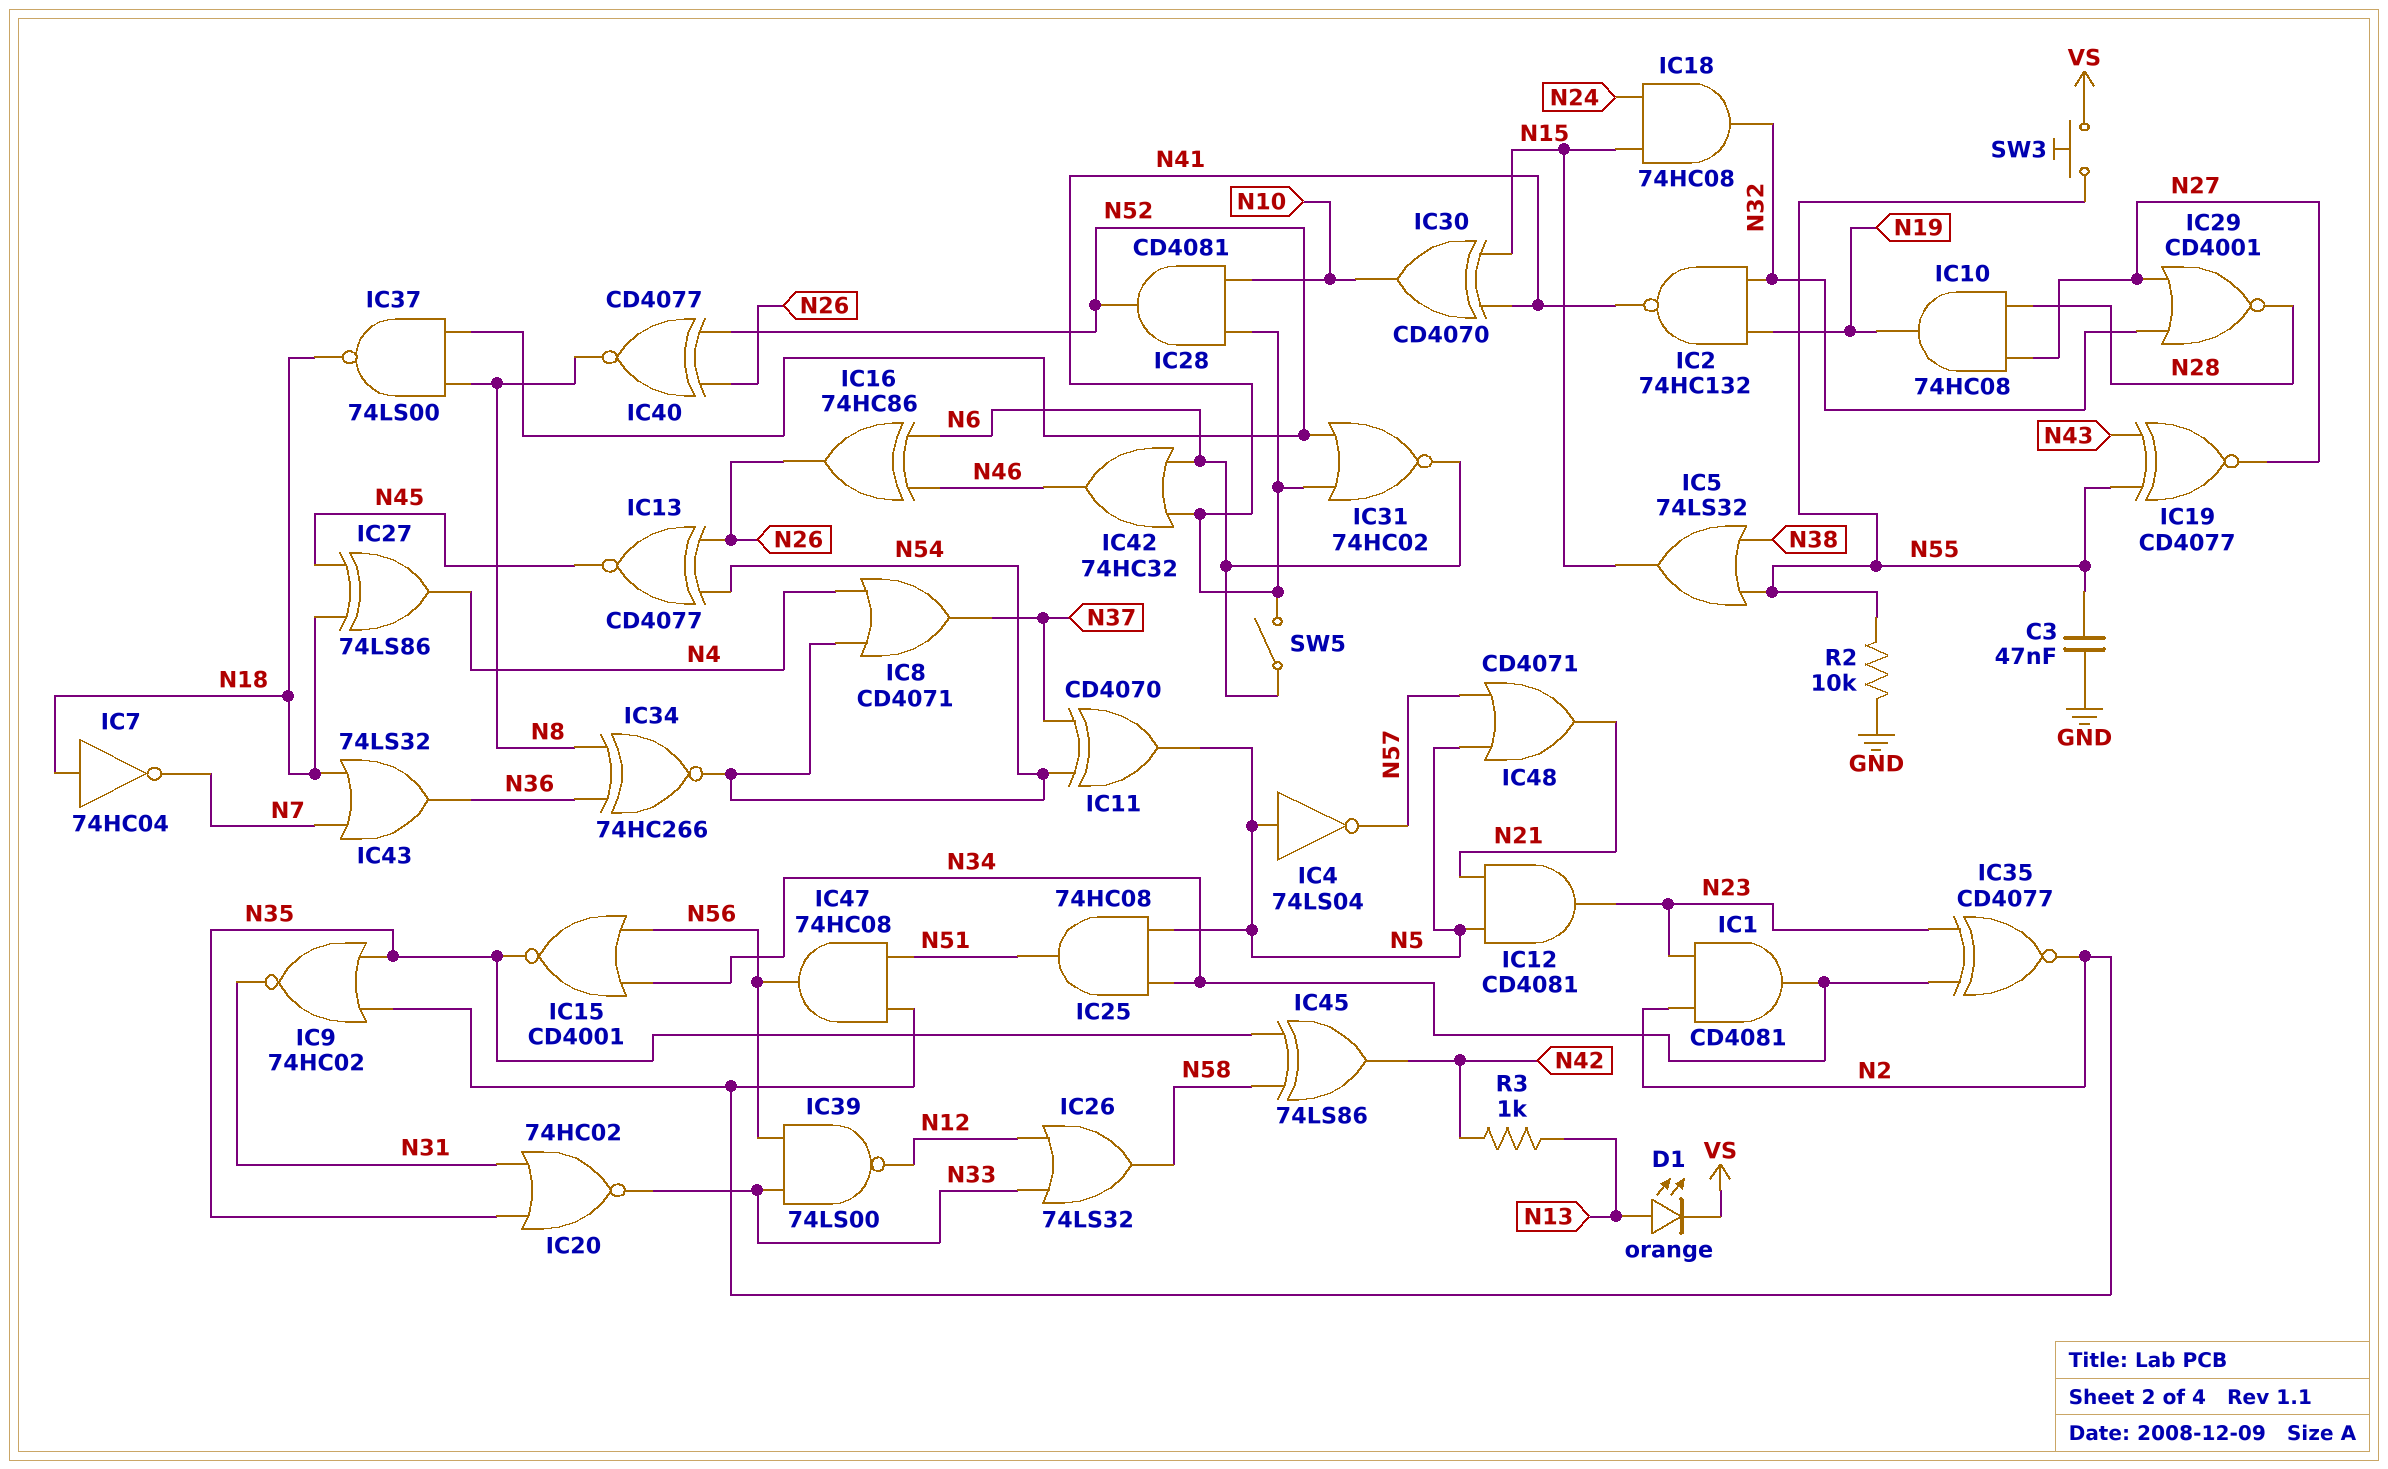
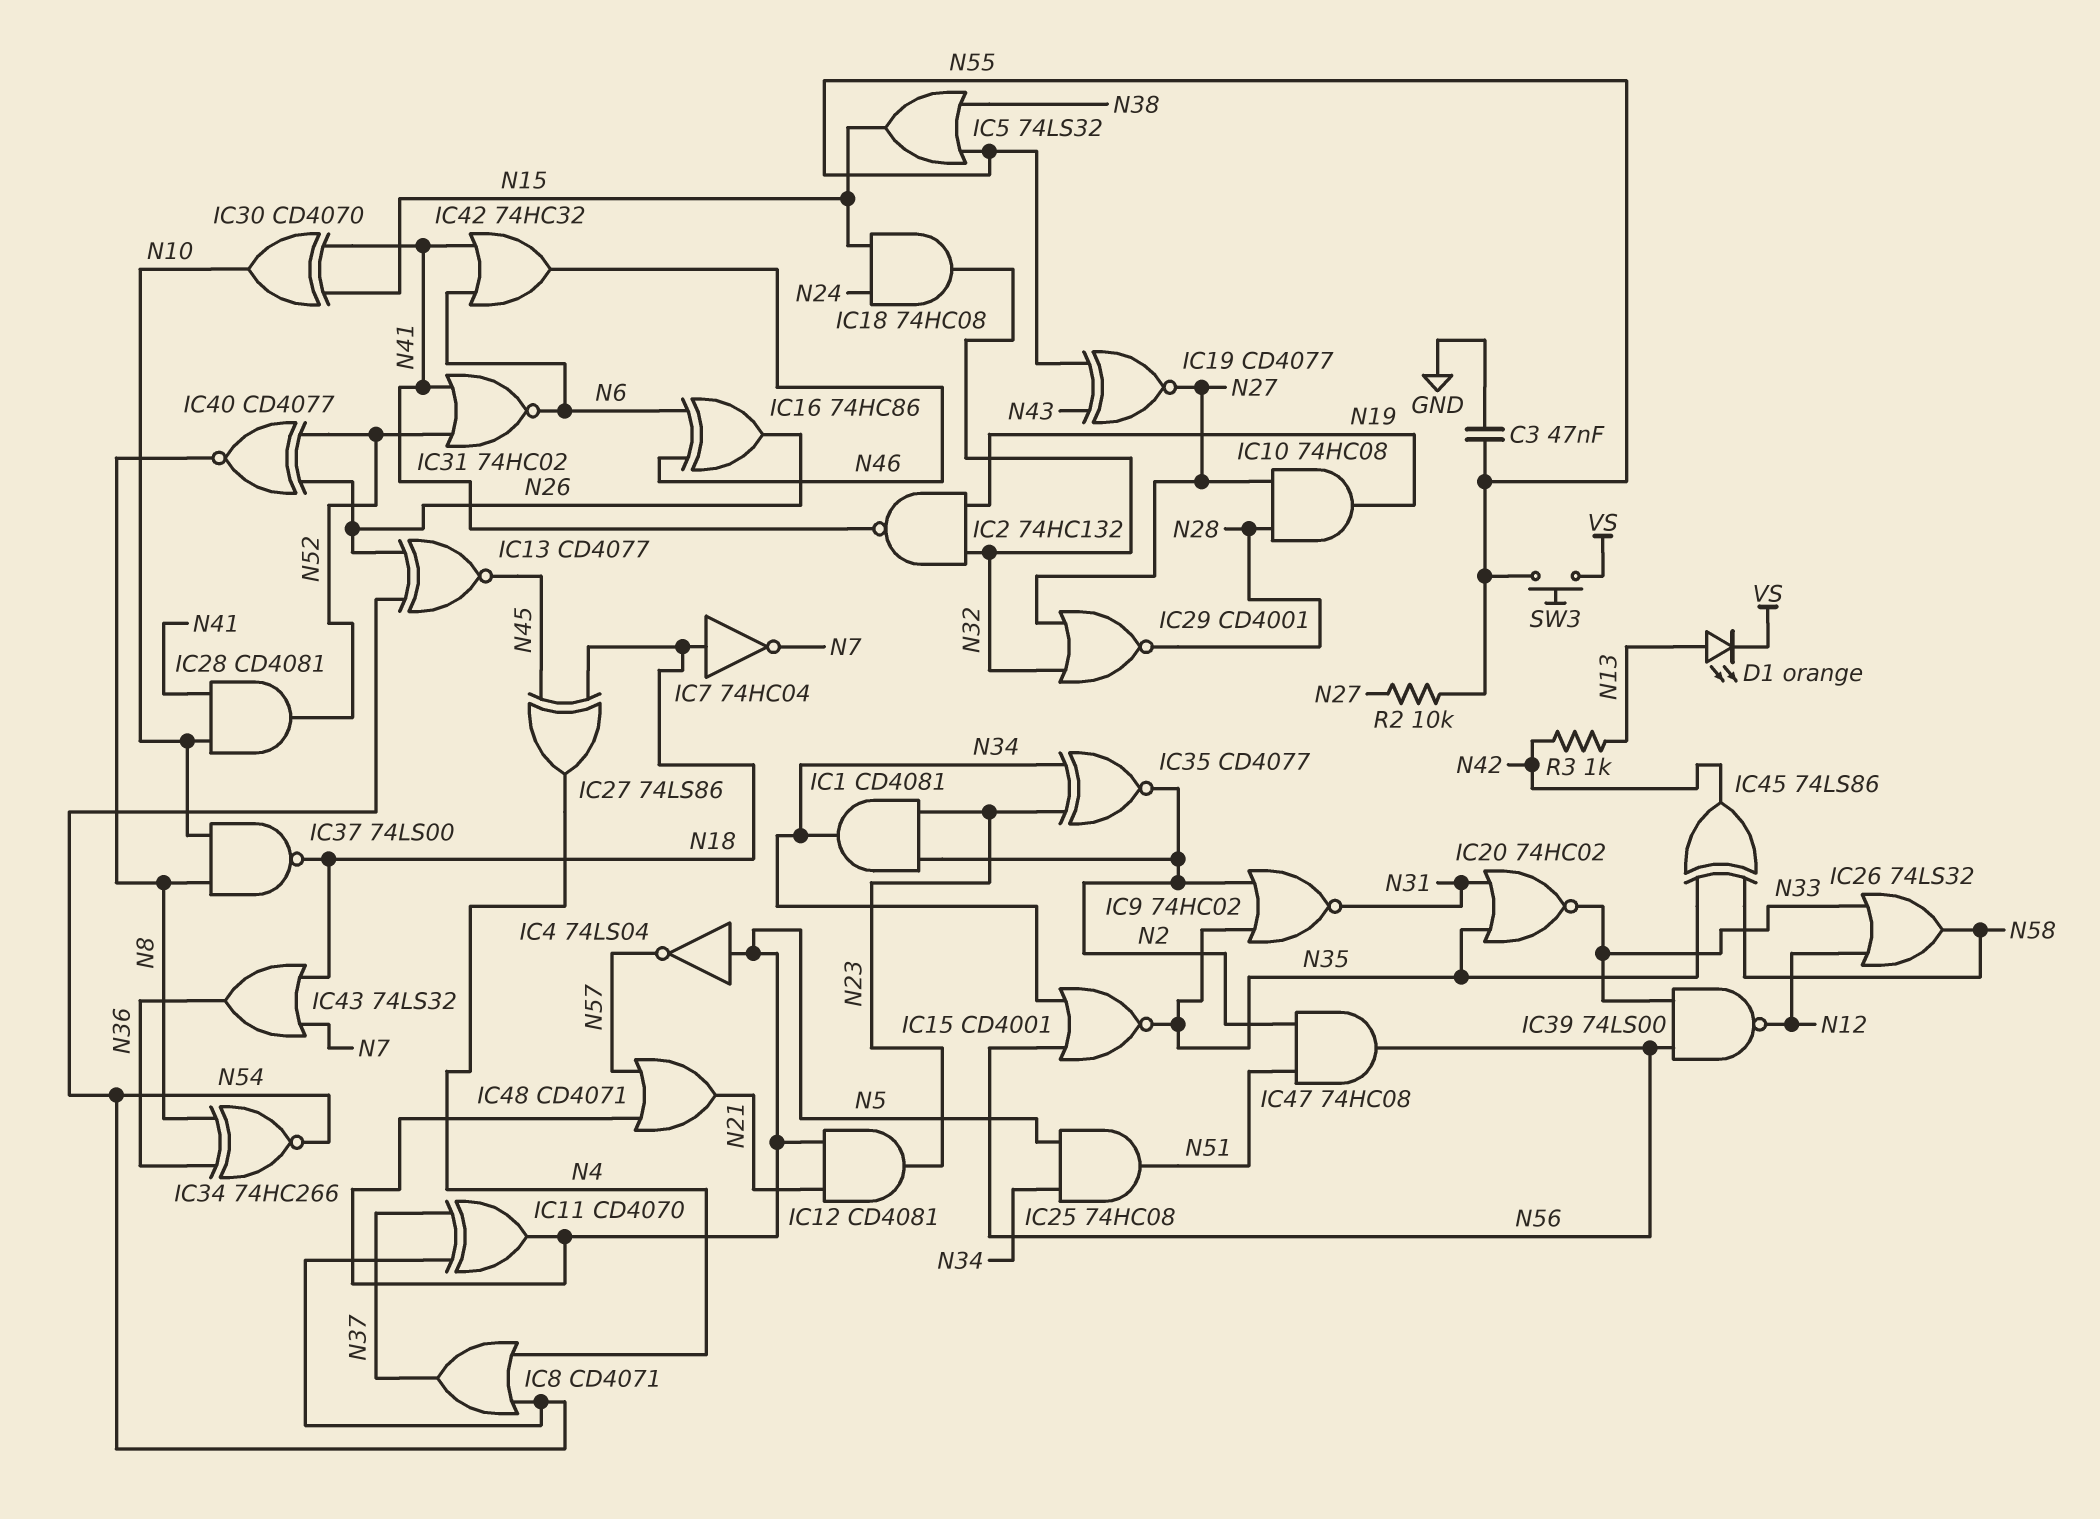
IC37: NAND 74LS00 (in N8, in N52, out N18) -> NAND 74LS00 (in N8, in N10, out N18)
R2: 10k (GND, N55) -> 10k (N27, N55)
SW5: switch (N6, N41) -> none

